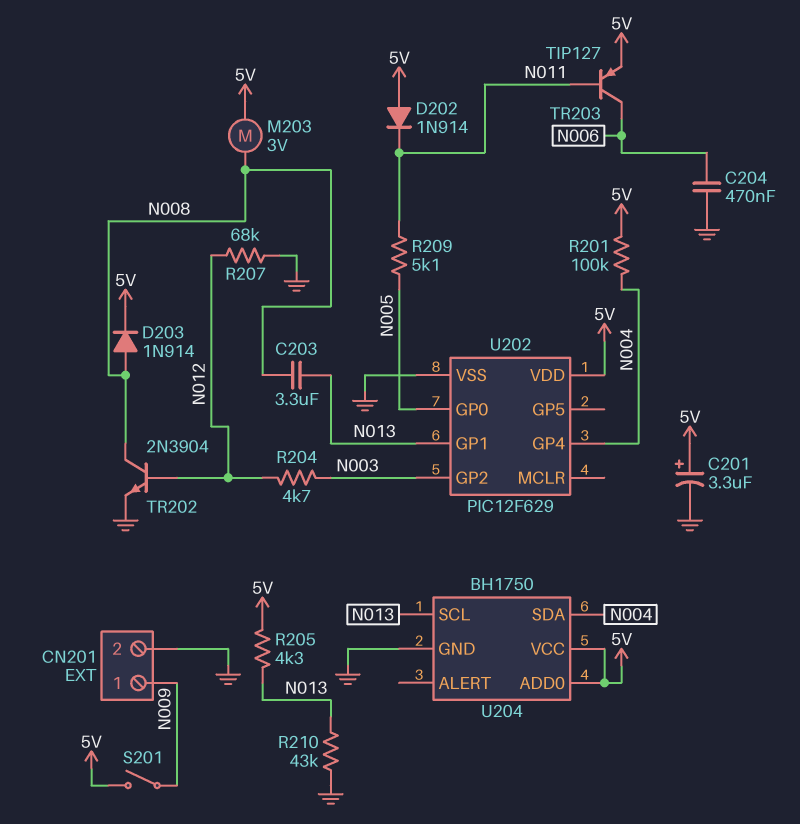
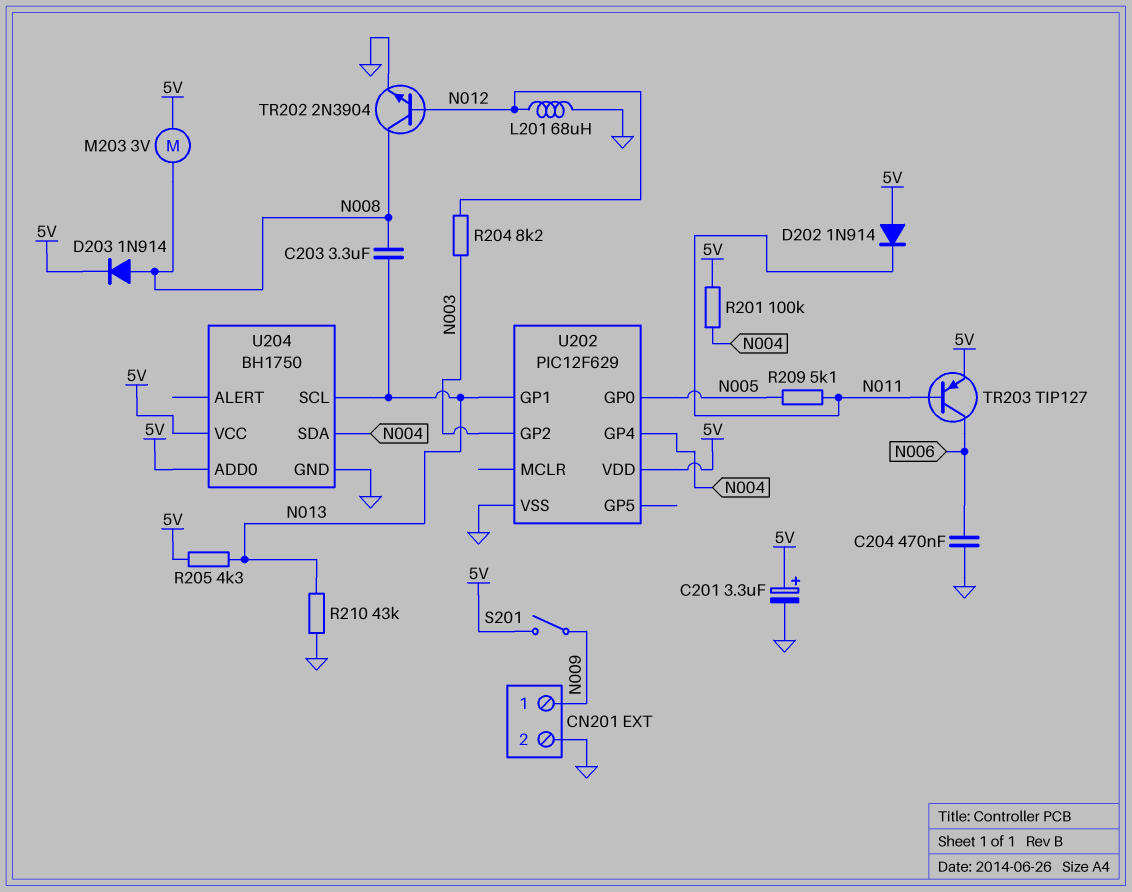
L201: none -> 68uH (GND, N012)
R204: 4.7k (N003, N012) -> 8.2k (N003, N012)
R207: 68k (GND, N012) -> none

